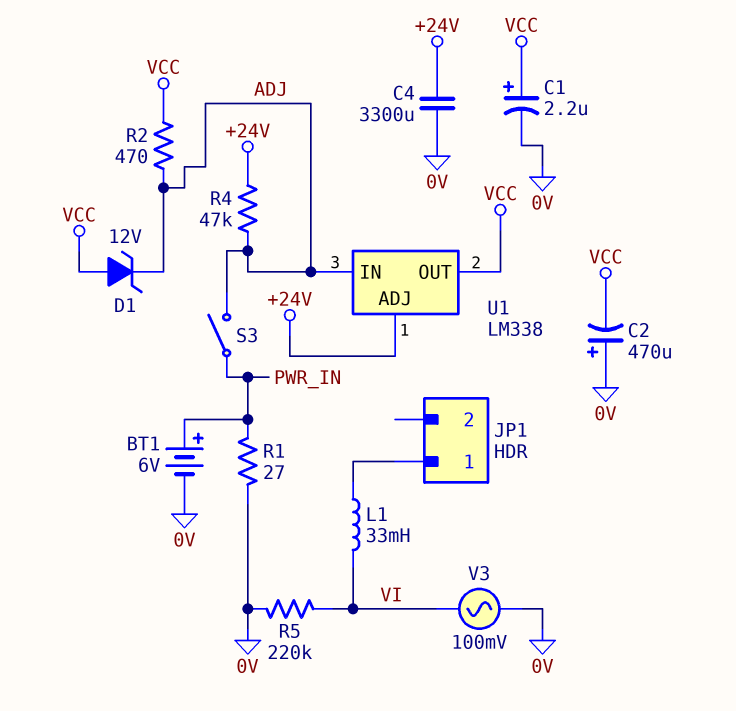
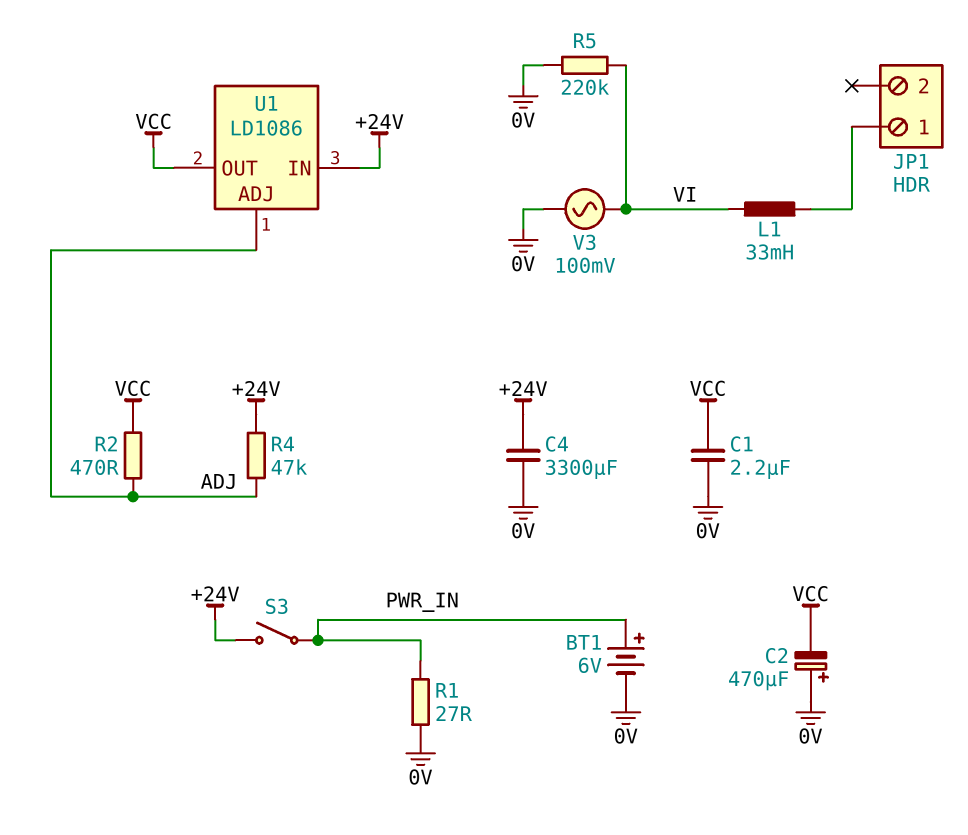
C1: 2.2uF (plus VCC, minus 0V) -> 2.2uF (0V, VCC)
D1: zener 12V (A VCC, K ADJ) -> none
S3: switch (ADJ, PWR_IN) -> switch (+24V, PWR_IN)
U1: LM338 -> LD1086
U1 pin ADJ: +24V -> ADJ
U1 pin IN: ADJ -> +24V

